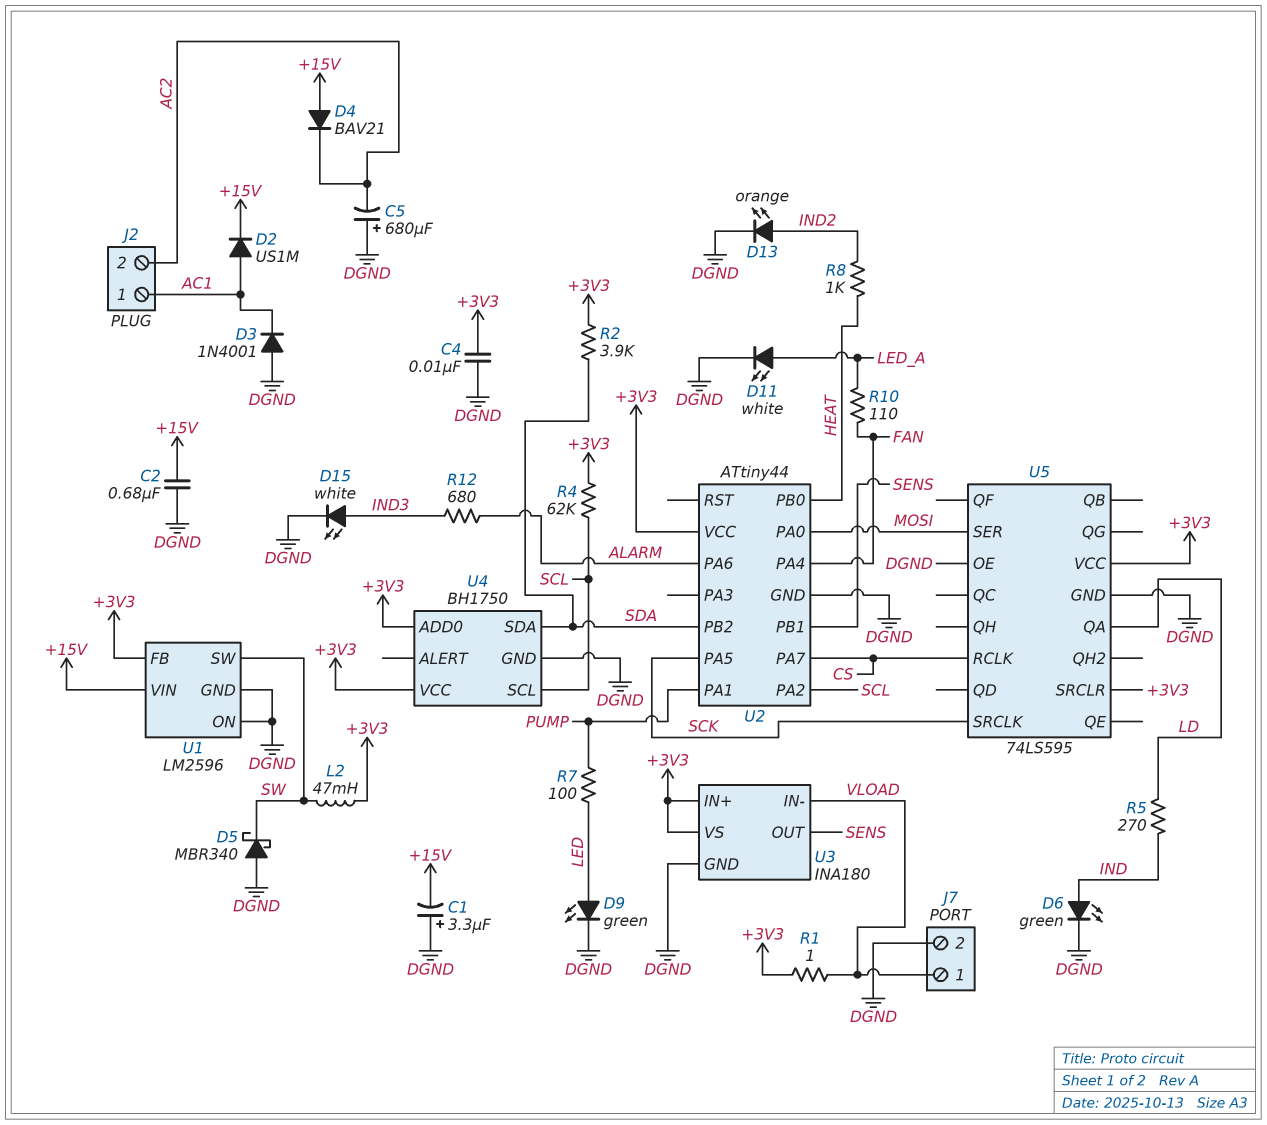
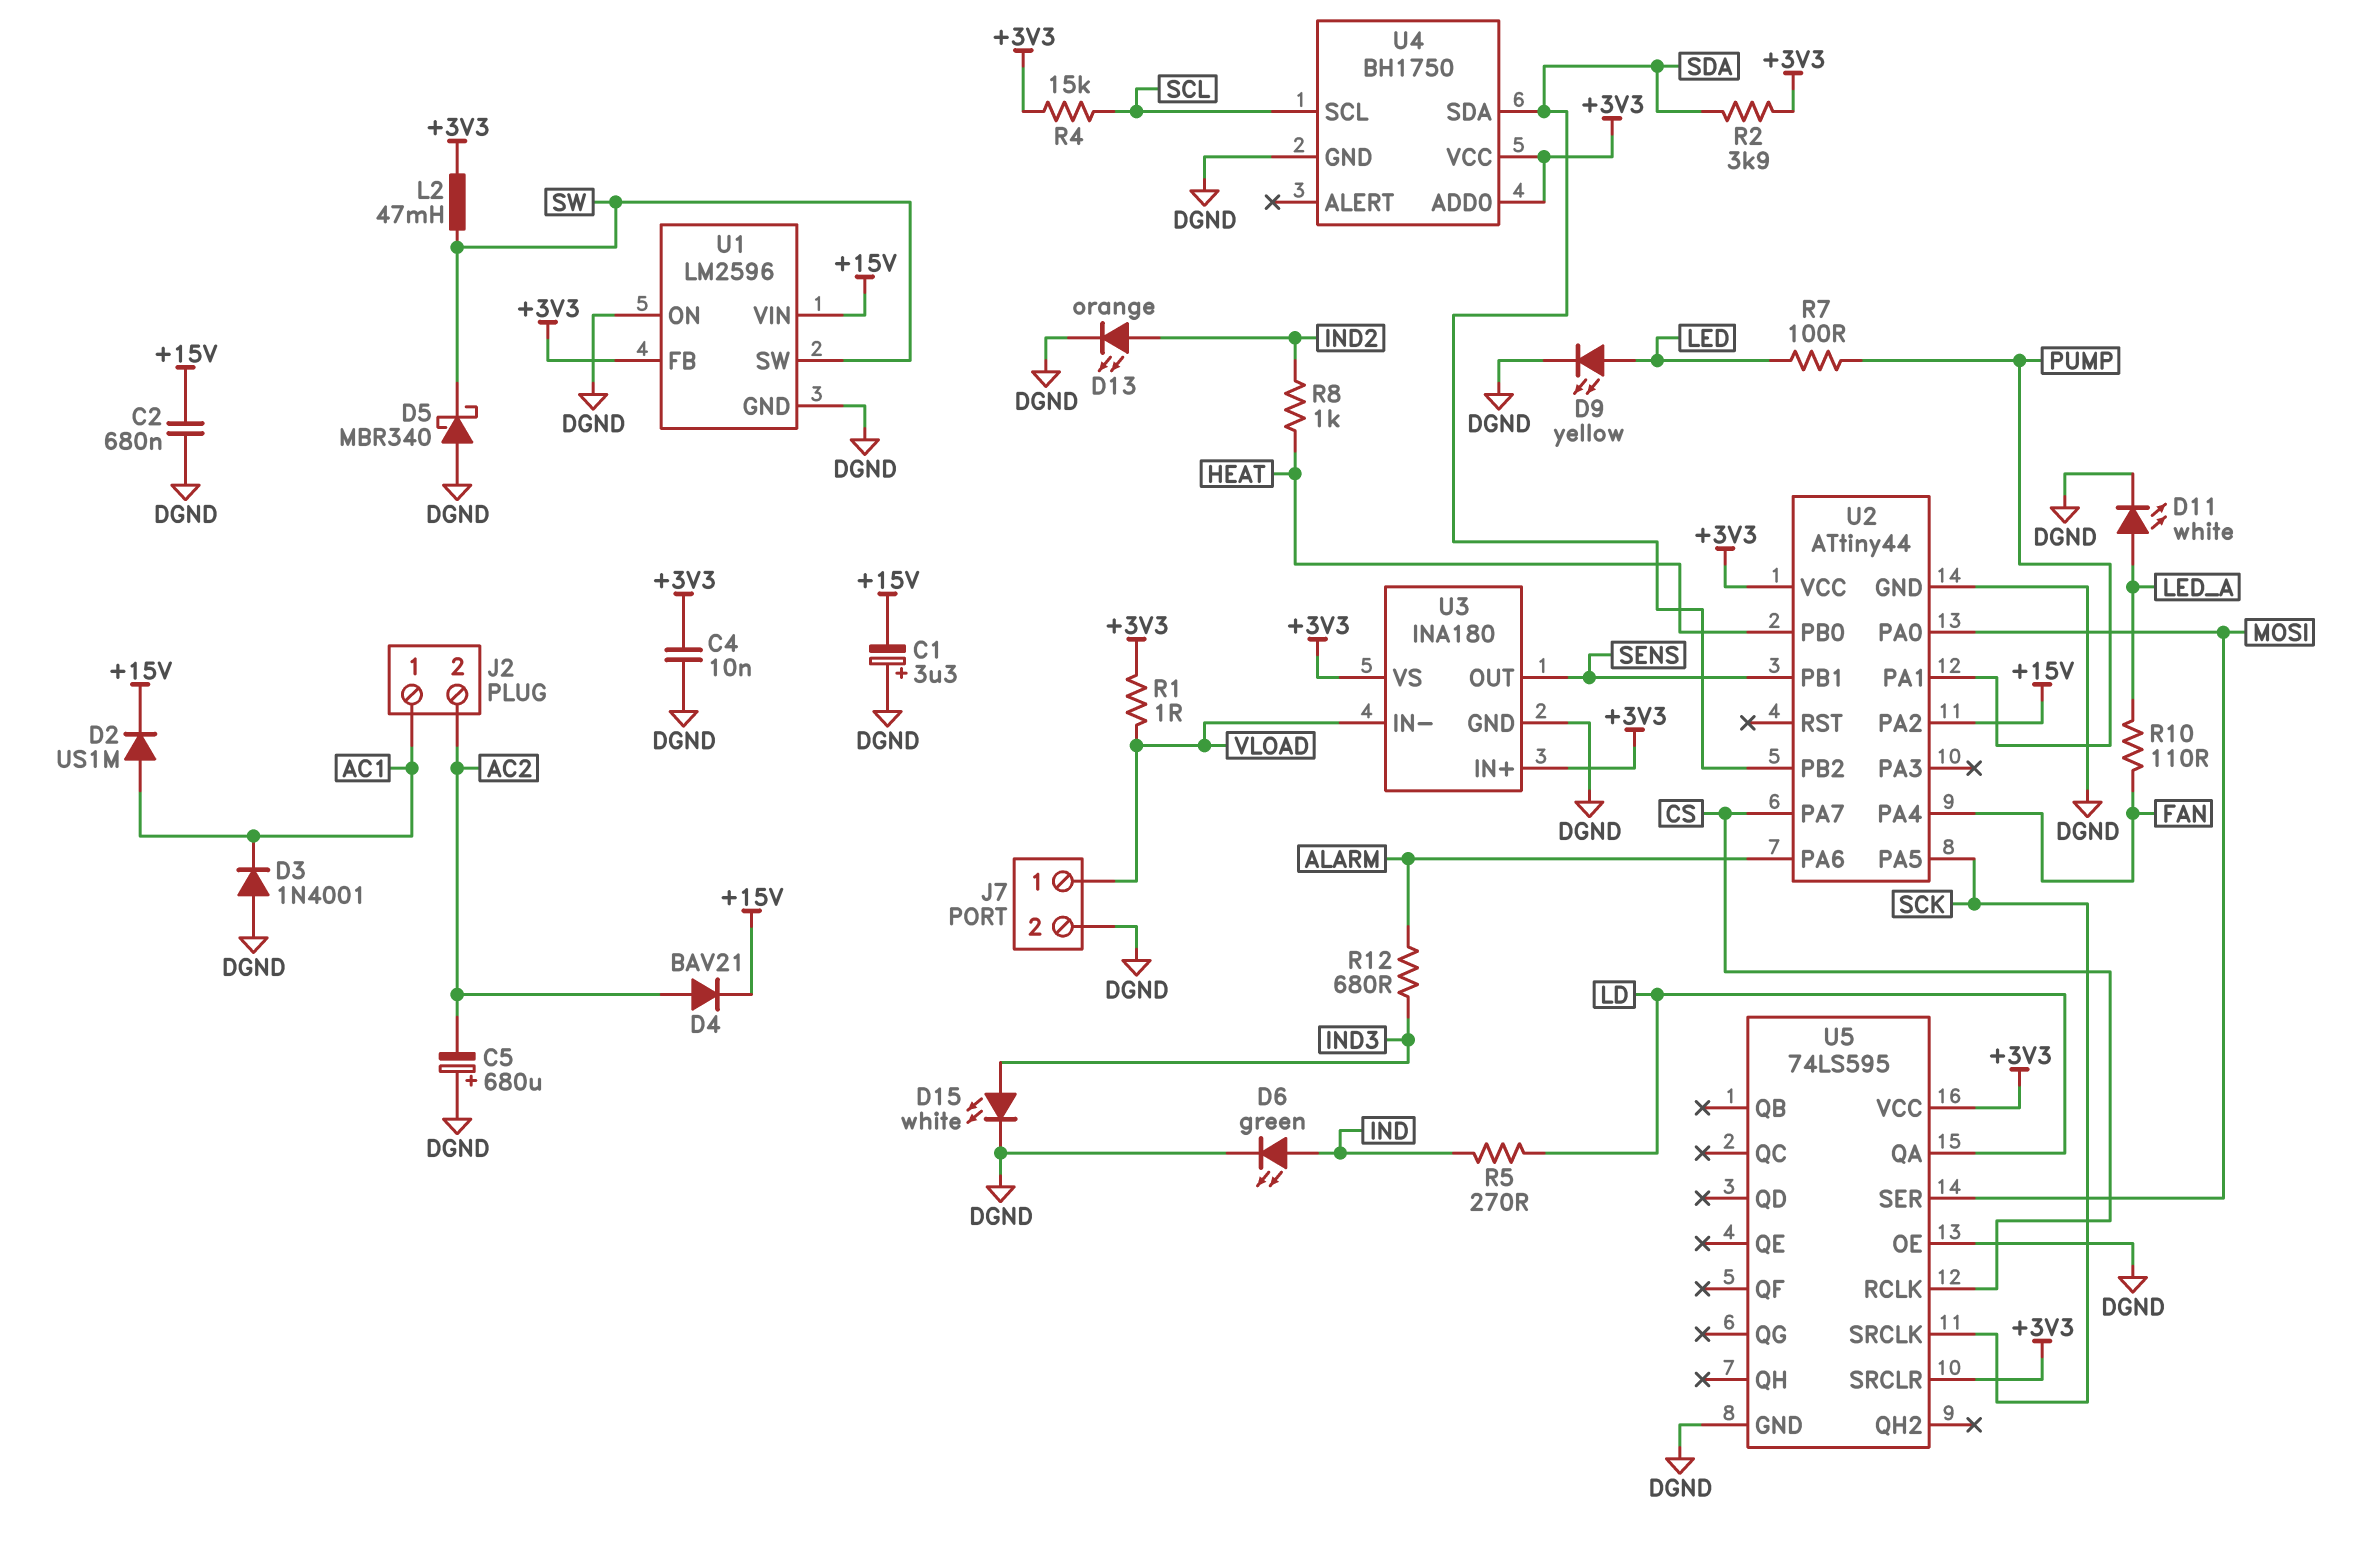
D4: diode BAV21 (A +15V, K AC2) -> diode BAV21 (A AC2, K +15V)
D9: LED green (A LED, K DGND) -> LED yellow (A LED, K DGND)
R4: 62k (+3V3, SCL) -> 15k (+3V3, SCL)
U2 pin PA2: SCL -> +15V

